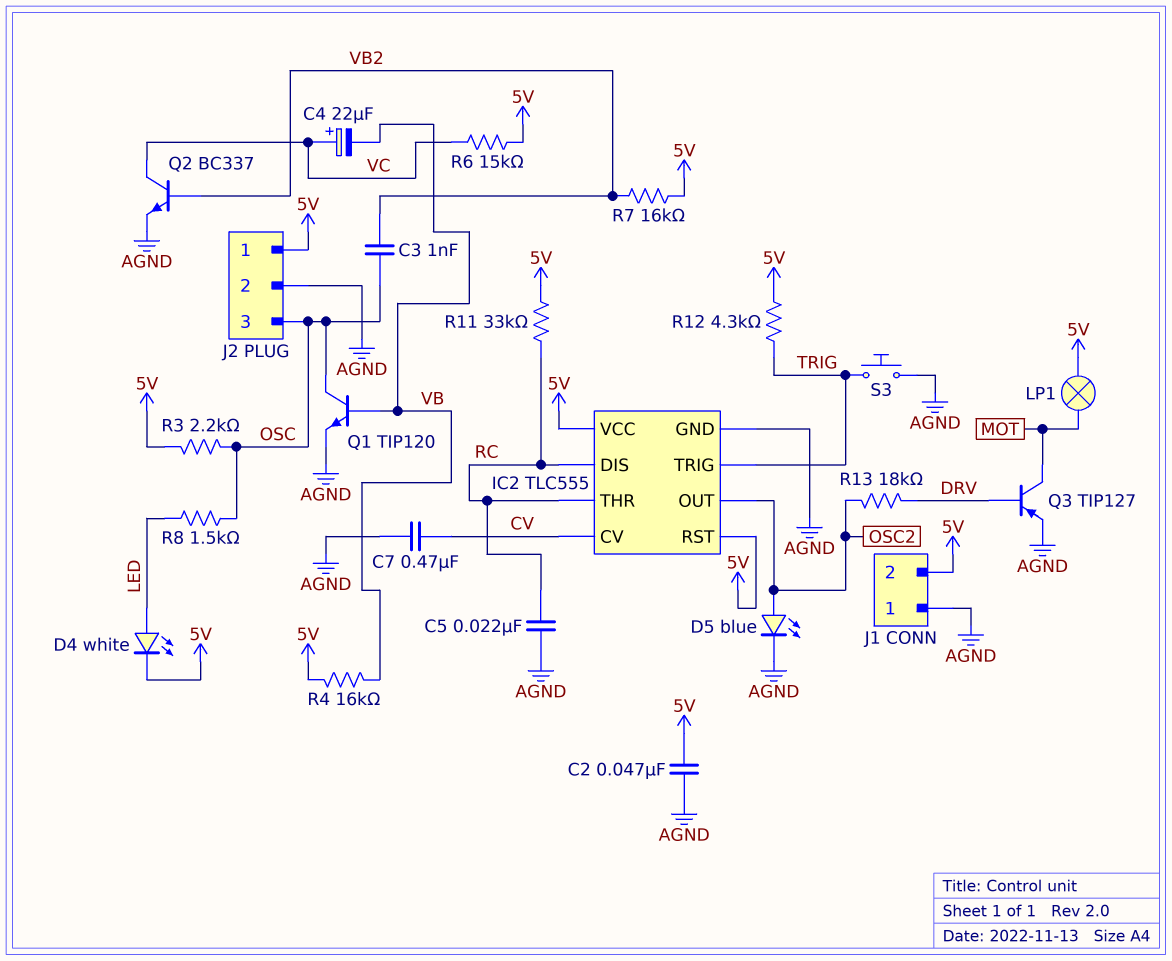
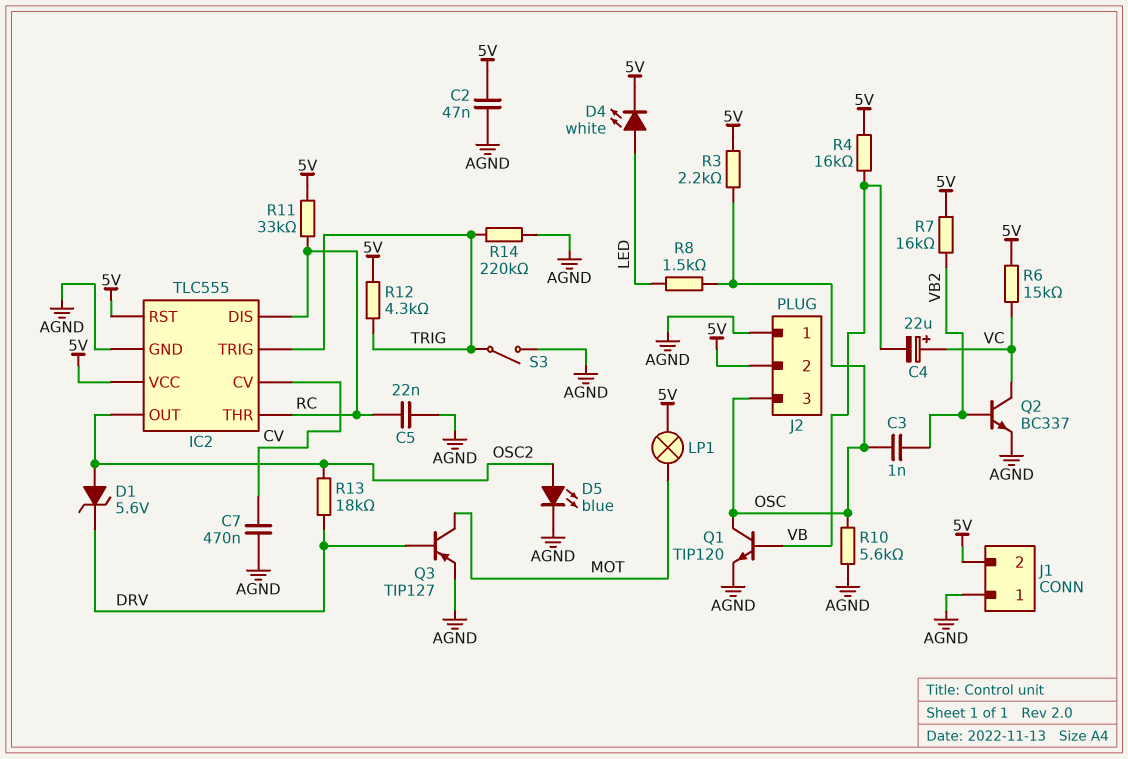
D1: none -> zener 5.6V (A OSC2, K DRV)
J2 pin 1: 5V -> AGND
J2 pin 2: AGND -> 5V
R10: none -> 5.6k (AGND, OSC)
R14: none -> 220k (AGND, TRIG)
S3: button (AGND, TRIG) -> switch (AGND, TRIG)

